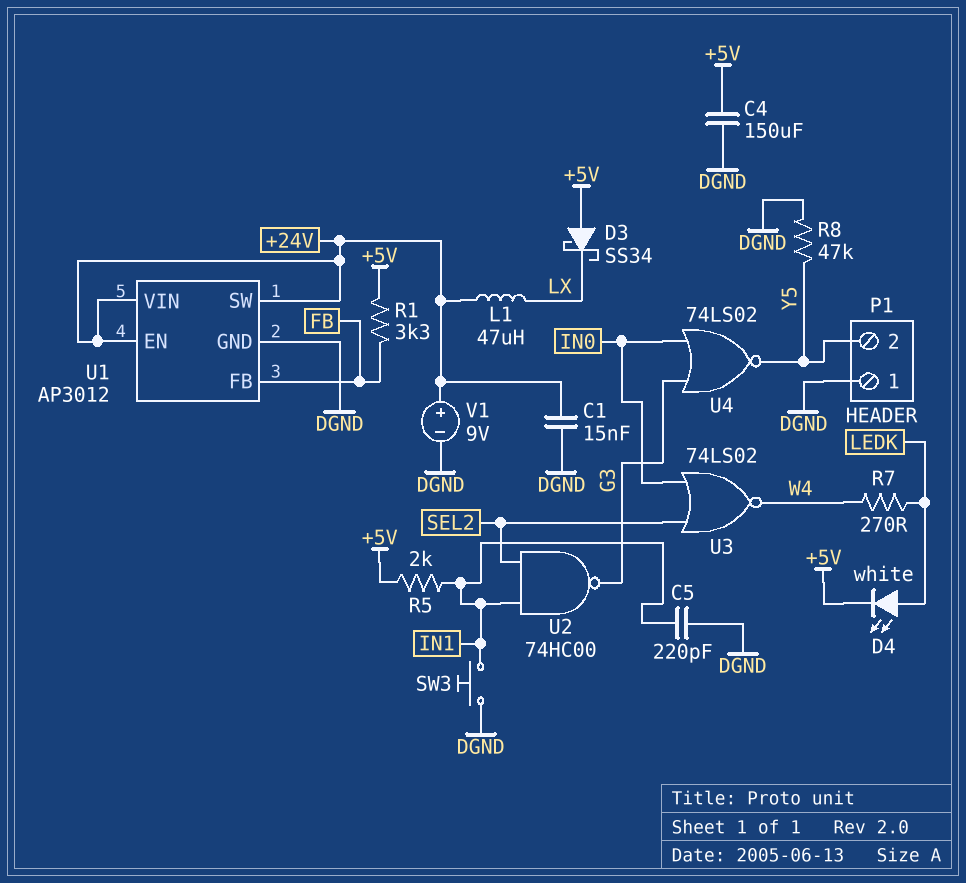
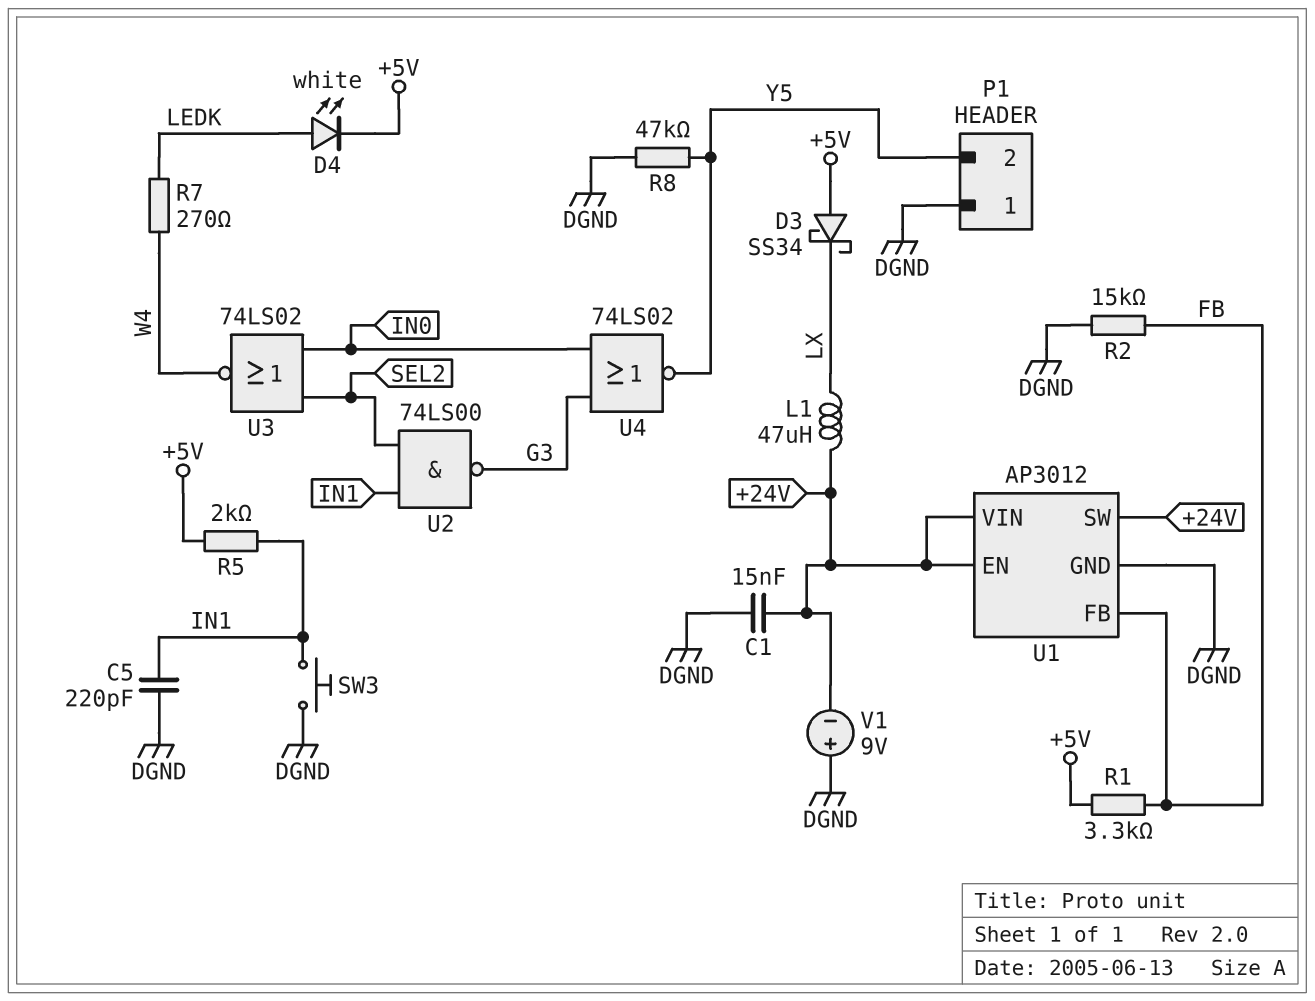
C4: 150uF (+5V, DGND) -> none
R2: none -> 15k (DGND, FB)
U2: NAND 74HC00 (in IN1, in SEL2, out G3) -> NAND 74LS00 (in IN1, in SEL2, out G3)
V1: 9V (plus +24V, minus DGND) -> 9V (plus DGND, minus +24V)

